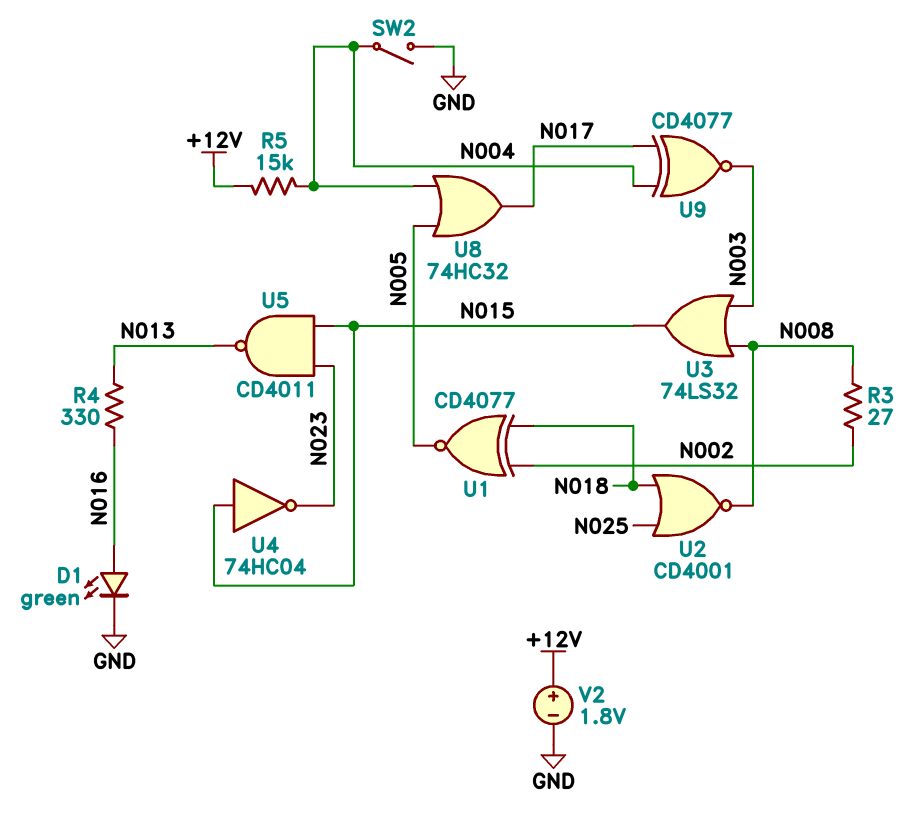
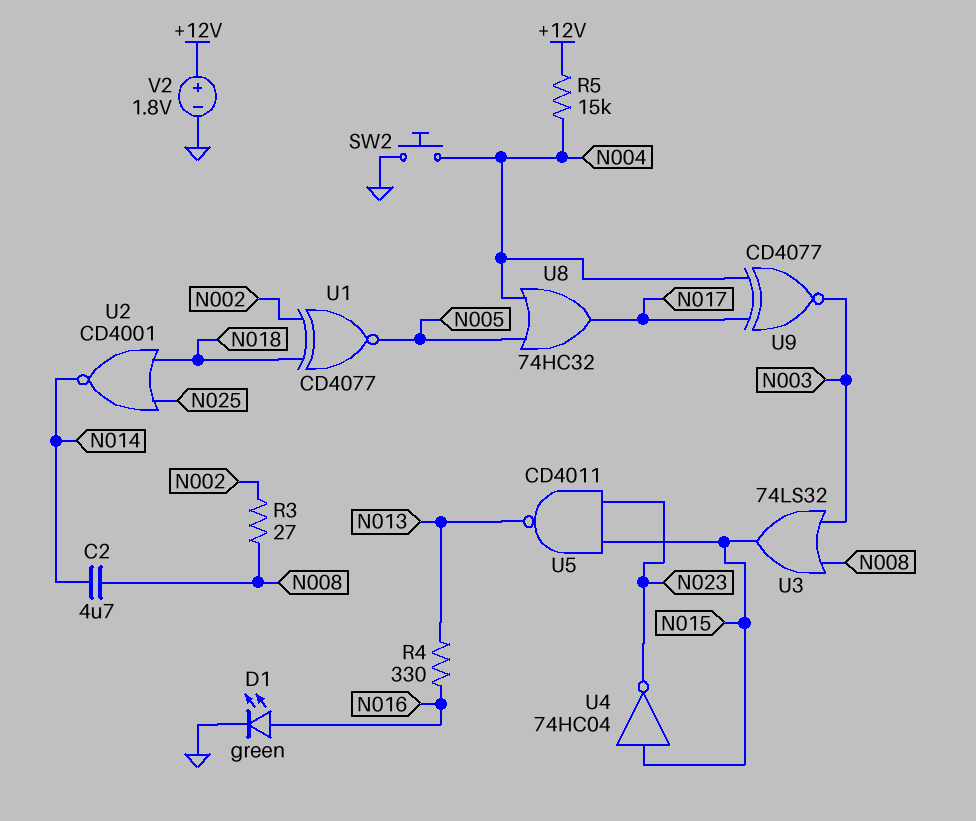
C2: none -> 4.7uF (N008, N014)
SW2: switch (GND, N004) -> button (GND, N004)
U2: NOR CD4001 (in N018, in N025, out N008) -> NOR CD4001 (in N018, in N025, out N014)

